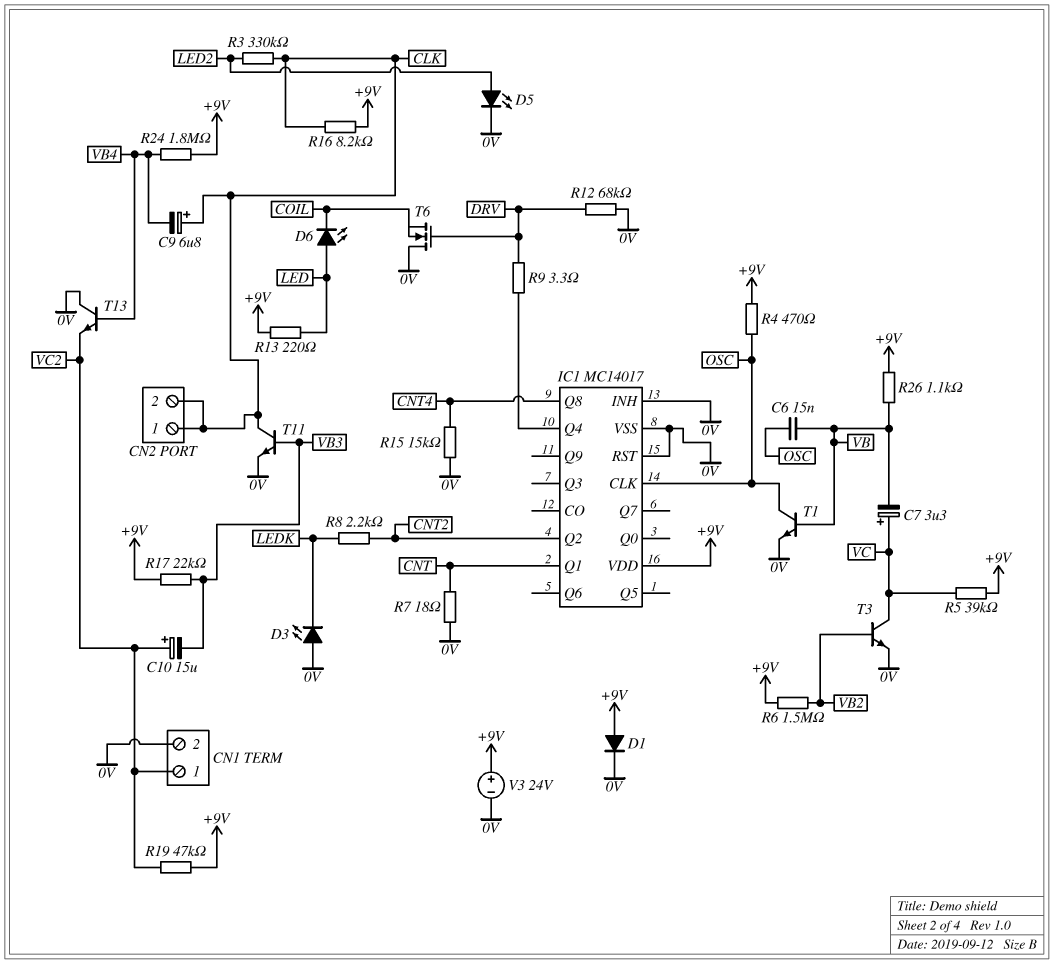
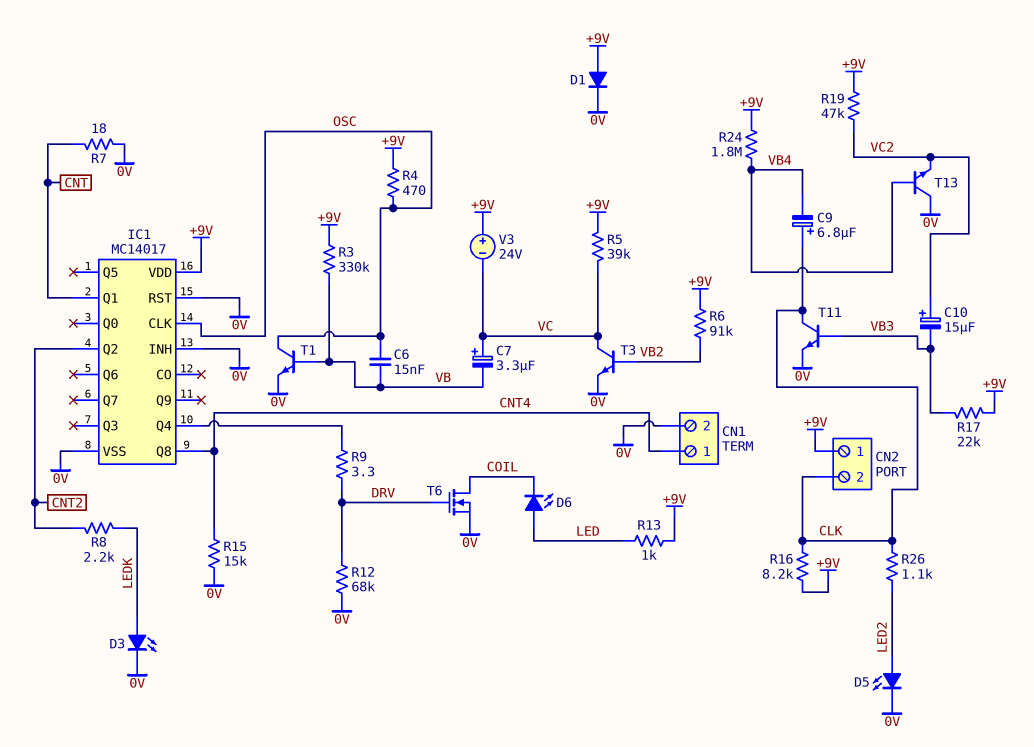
CN1 pin 1: VC2 -> CNT4
CN2 pin 1: CLK -> +9V
D3: LED (A 0V, K LEDK) -> LED (A LEDK, K 0V)
R3: 330k (CLK, LED2) -> 330k (+9V, VB)
R6: 1.5M (+9V, VB2) -> 91k (+9V, VB2)
R13: 220 (+9V, LED) -> 1k (+9V, LED)
R26: 1.1k (+9V, VB) -> 1.1k (CLK, LED2)
T6: NMOS (G DRV, D 0V, S COIL) -> NMOS (G DRV, D COIL, S 0V)
V3: 24V (plus +9V, minus 0V) -> 24V (plus +9V, minus VC)

